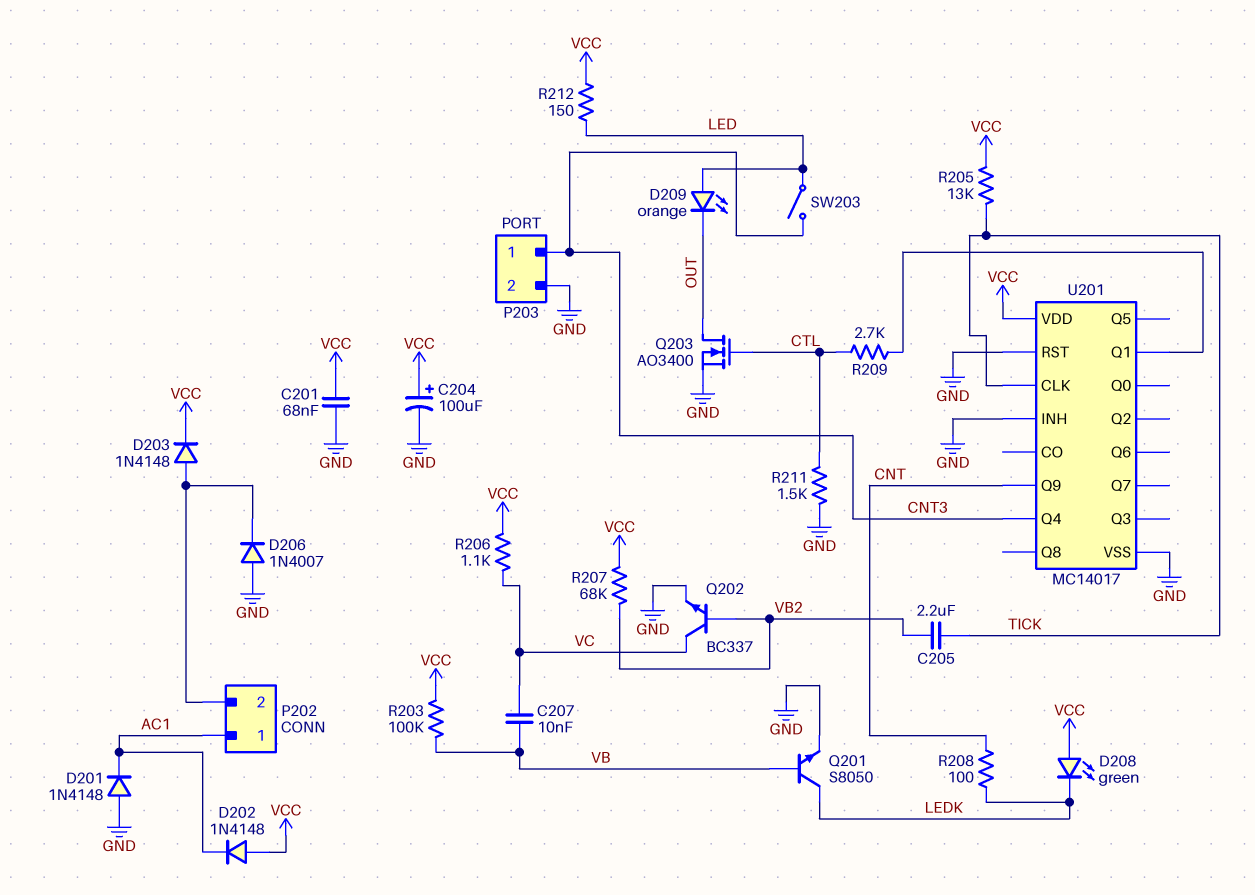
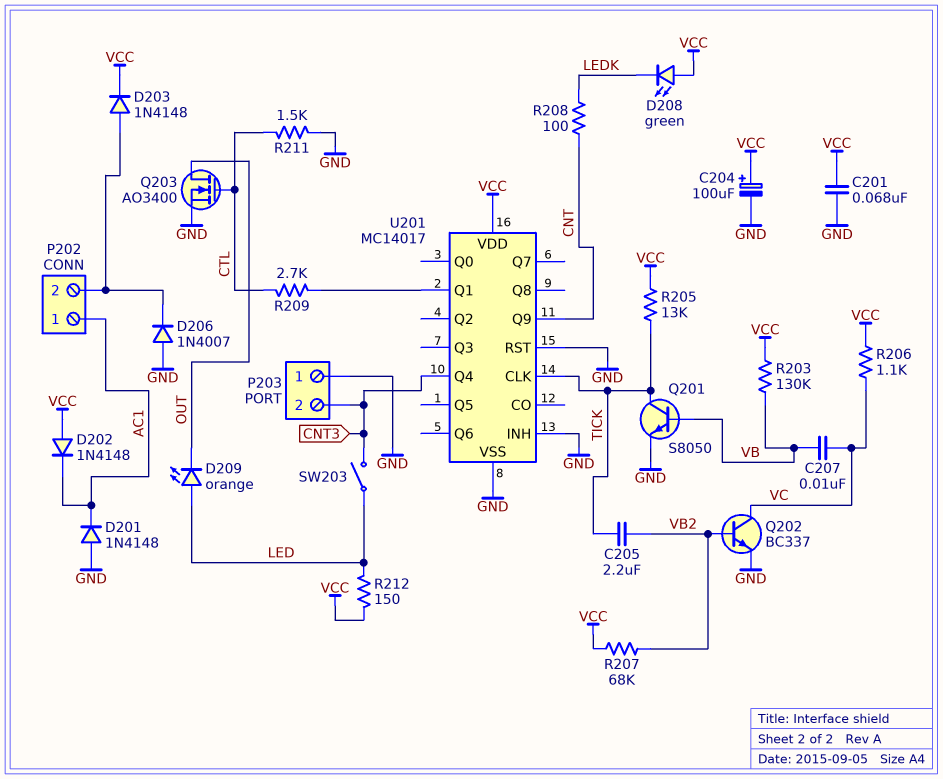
P203 pin 1: CNT3 -> GND
P203 pin 2: GND -> CNT3
Q201: NPN S8050 (B VB, C LEDK, E GND) -> NPN S8050 (B VB, C TICK, E GND)
R203: 100k (VB, VCC) -> 130k (VB, VCC)

